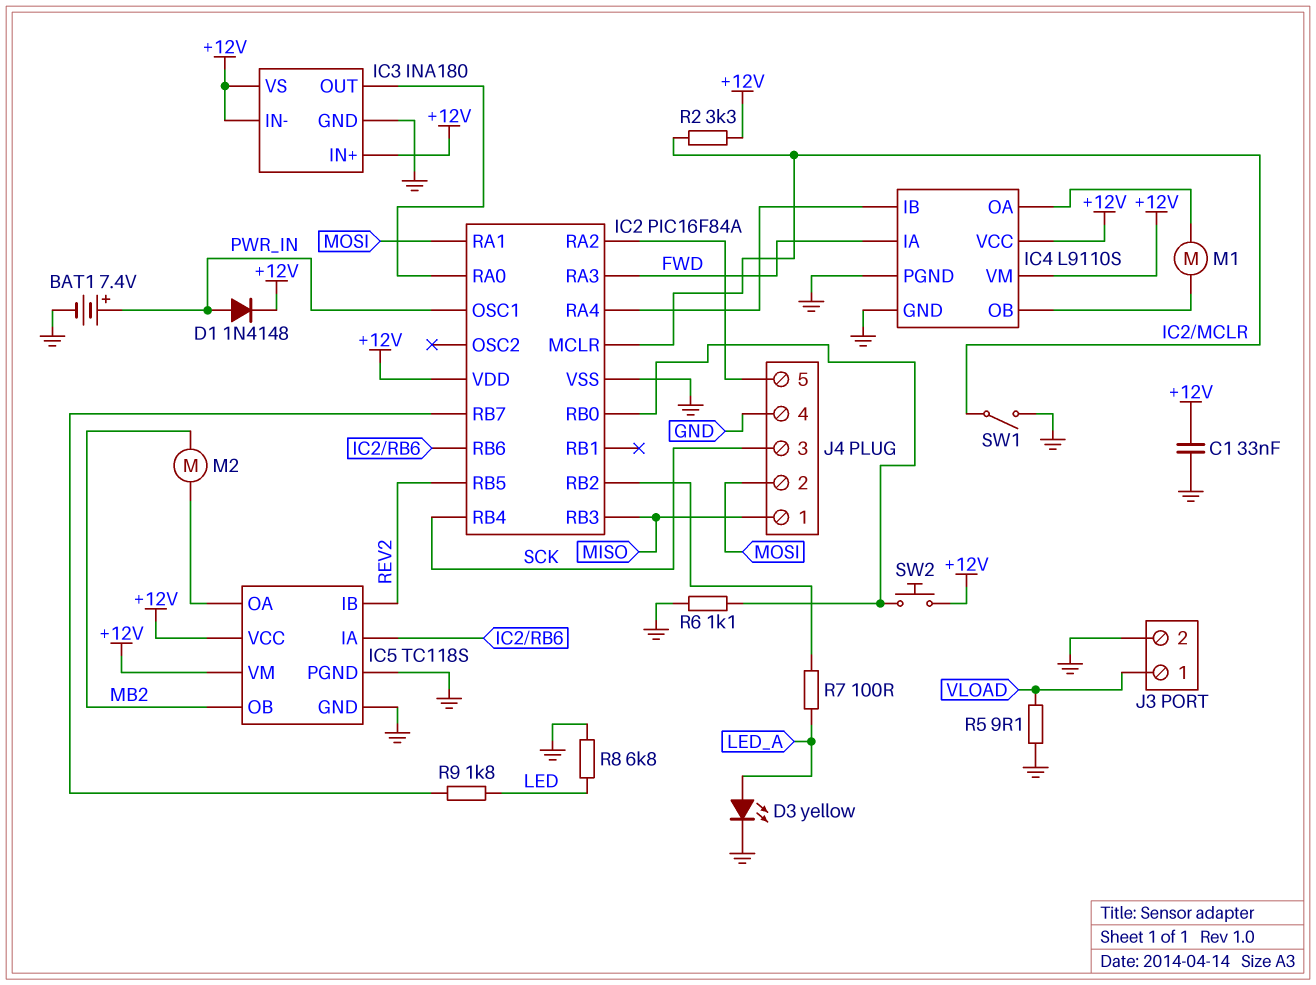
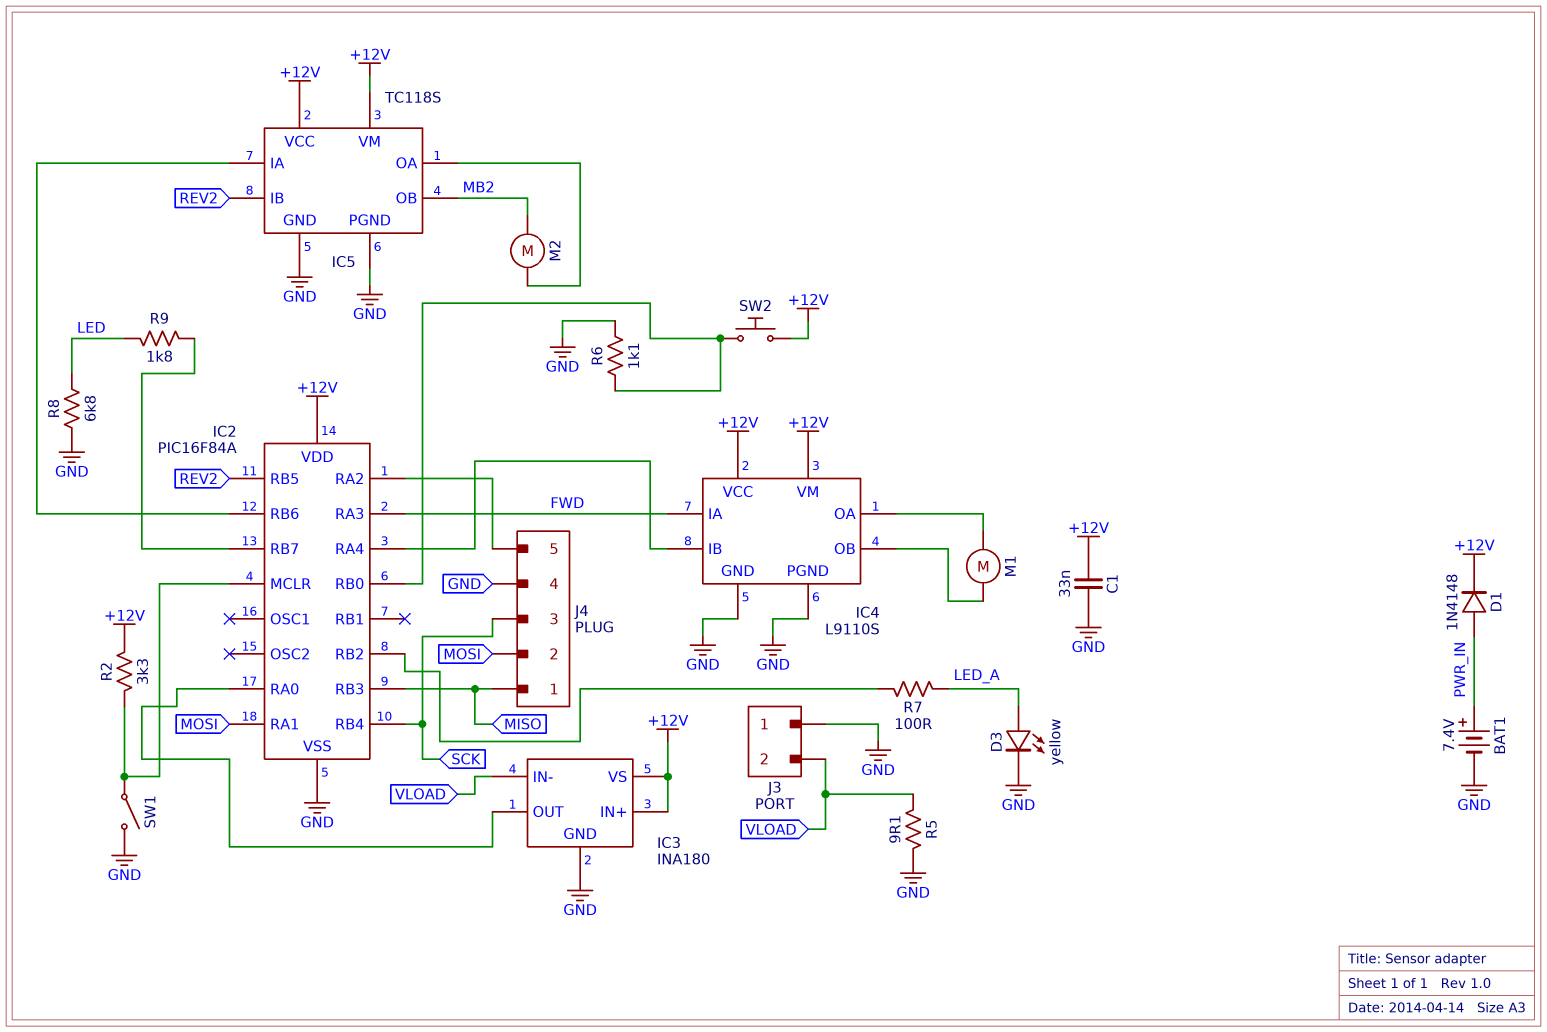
IC2 pin OSC1: PWR_IN -> none
IC3 pin IN-: +12V -> VLOAD
J3 pin 1: VLOAD -> GND
J3 pin 2: GND -> VLOAD

